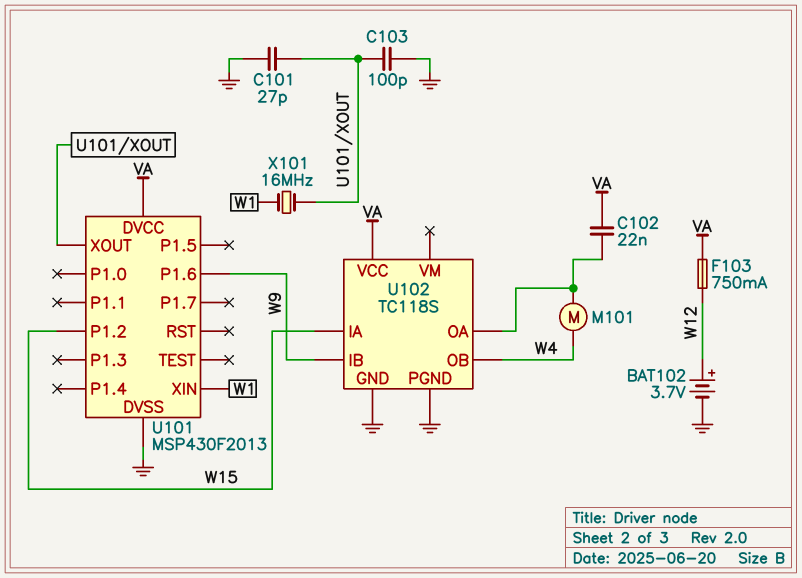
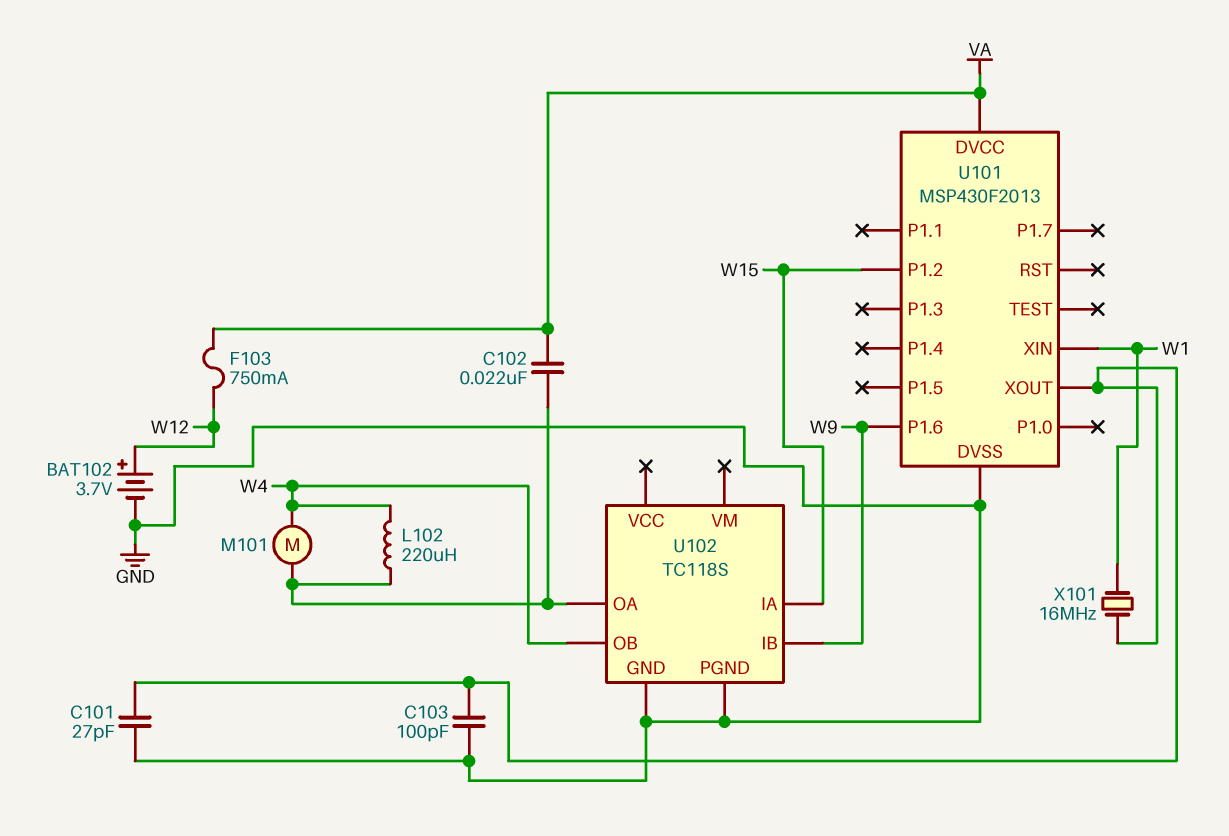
L102: none -> 220uH (U102/OA, W4)
U102 pin VCC: VA -> none

